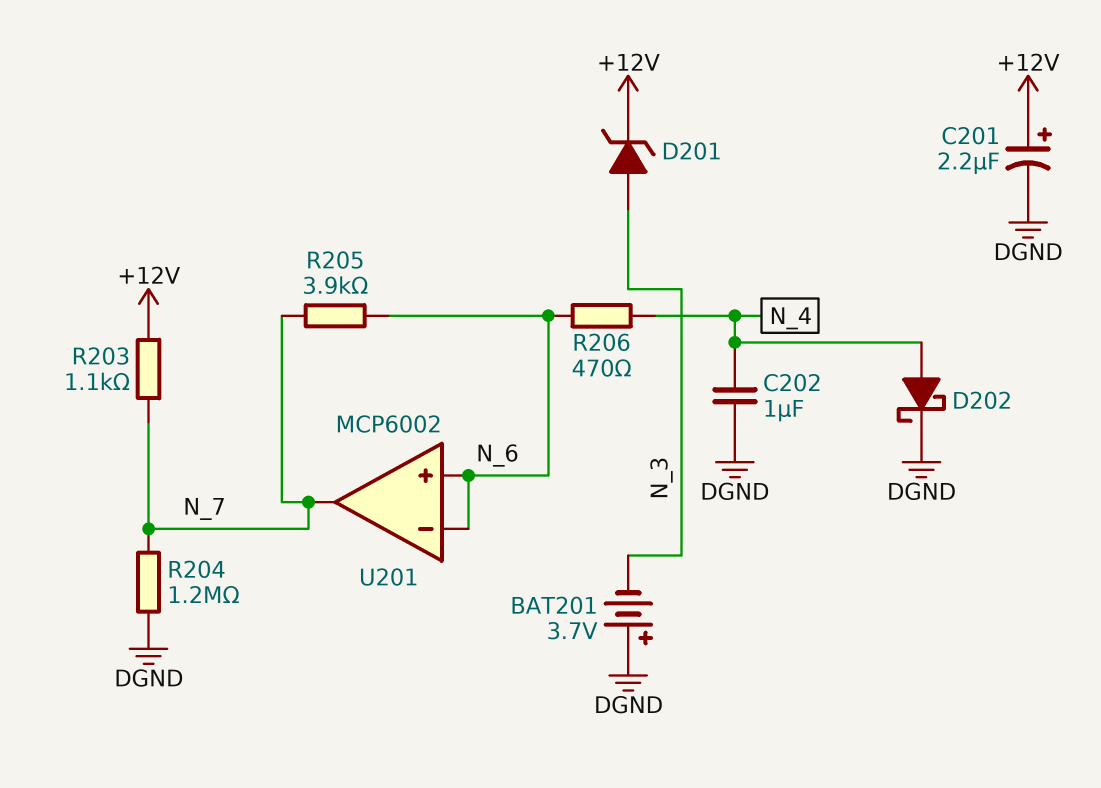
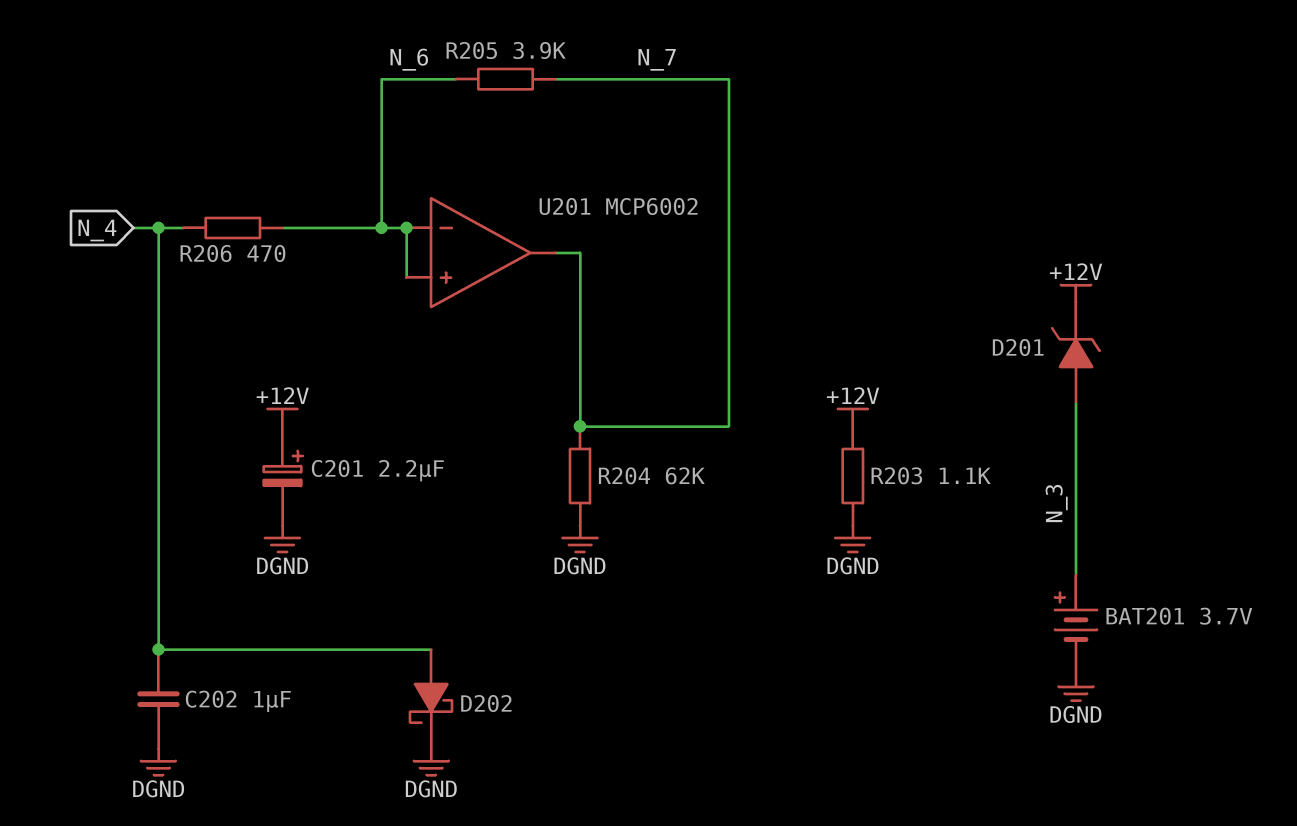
BAT201: 3.7V (plus DGND, minus N_3) -> 3.7V (plus N_3, minus DGND)
R203: 1.1k (+12V, N_7) -> 1.1k (+12V, DGND)
R204: 1.2M (DGND, N_7) -> 62k (DGND, N_7)

